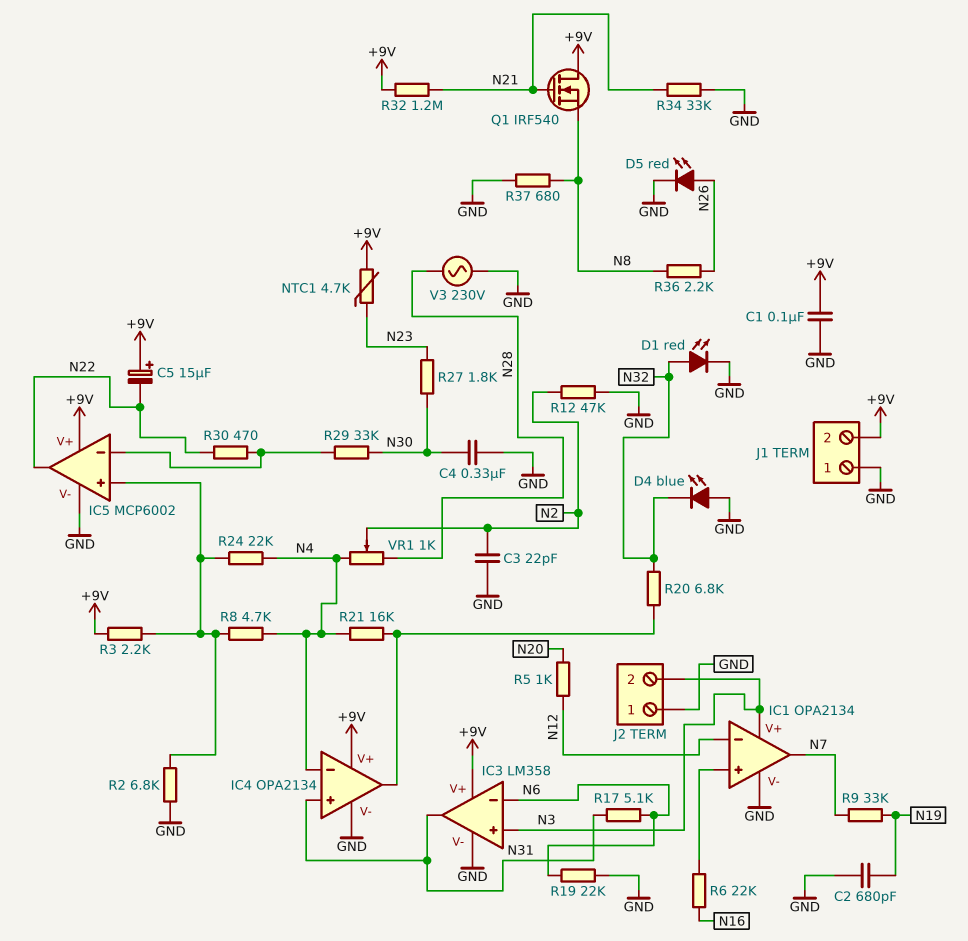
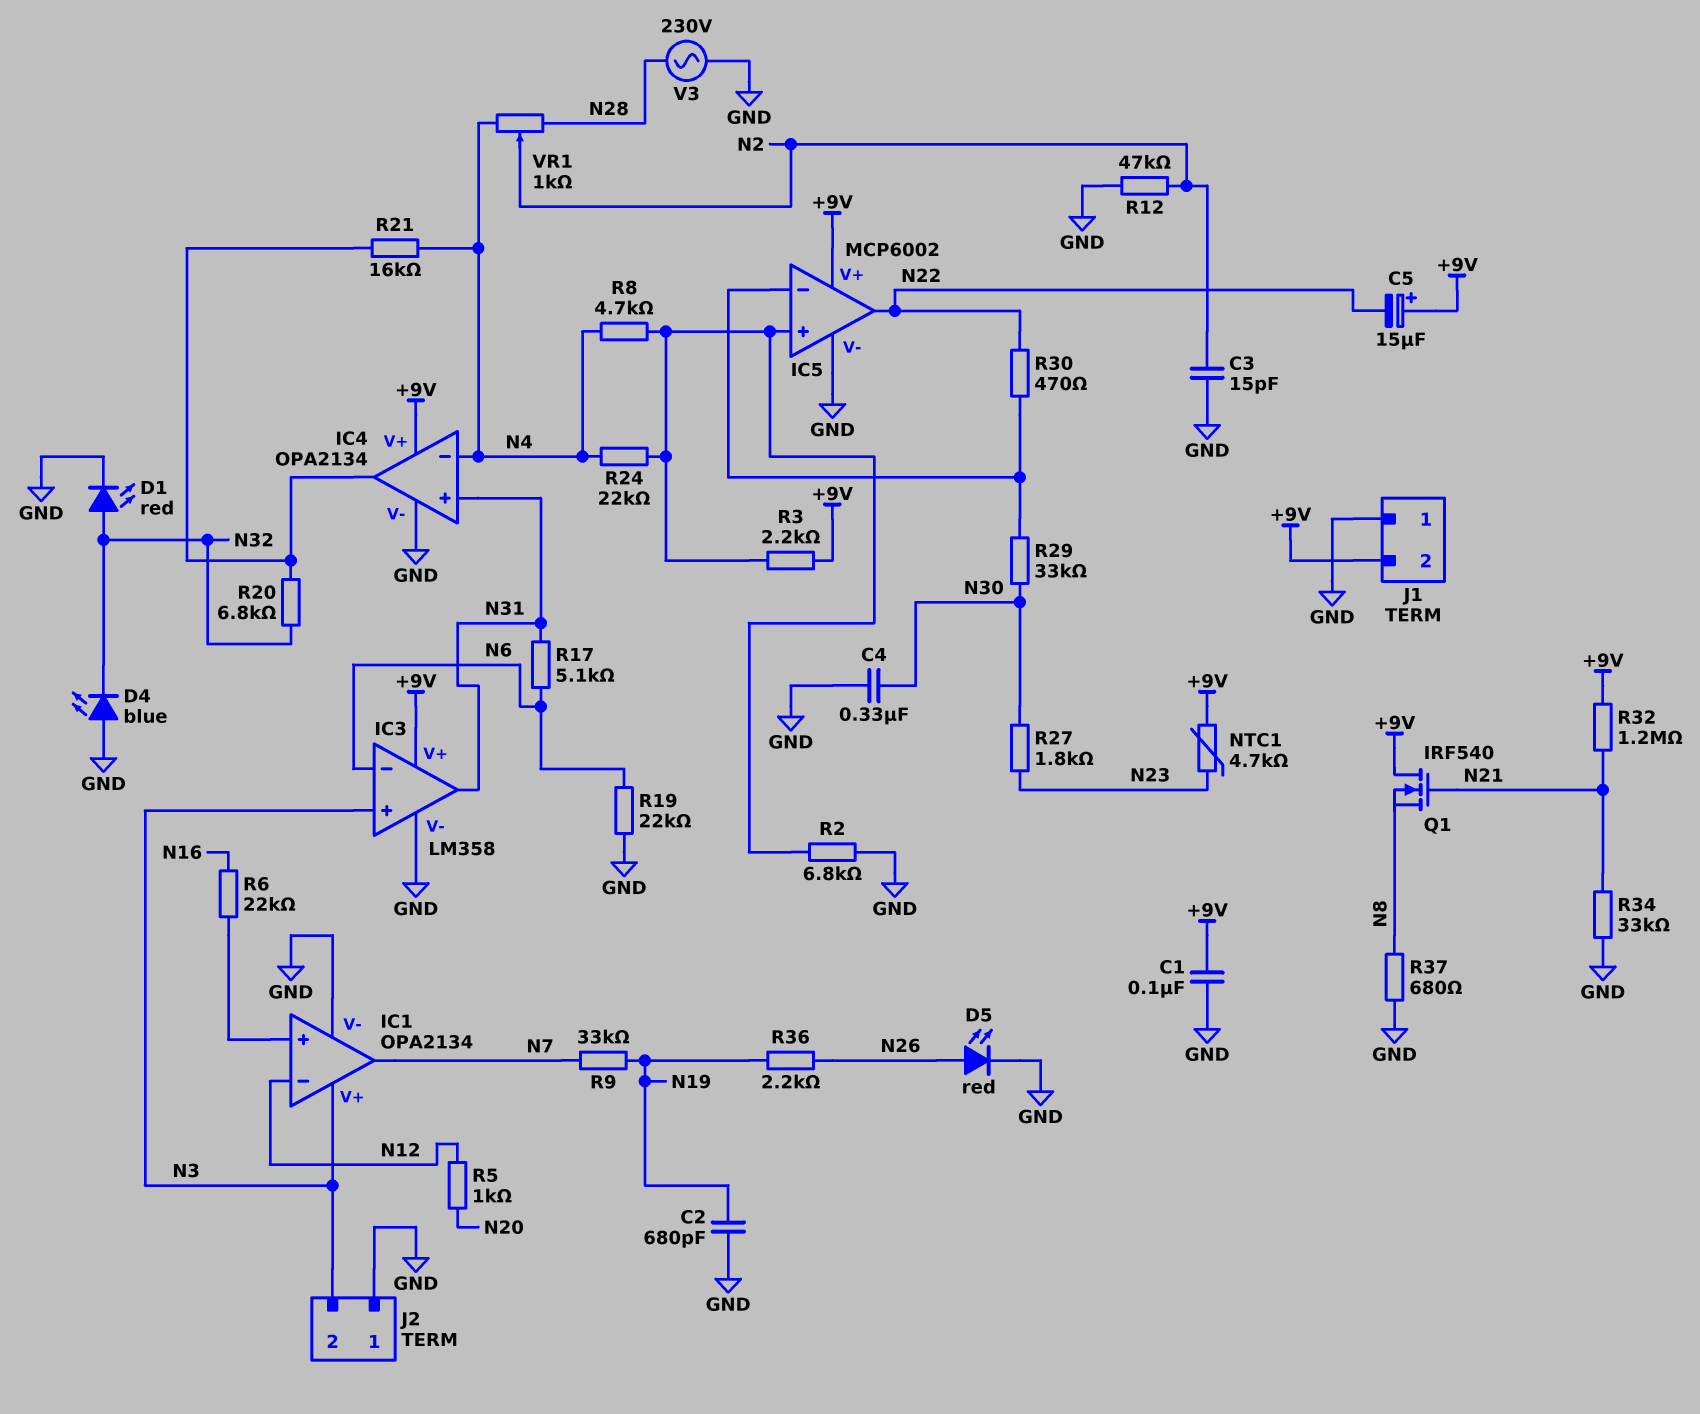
C3: 22pF (GND, N2) -> 15pF (GND, N2)
R36: 2.2k (N8, N26) -> 2.2k (N19, N26)

